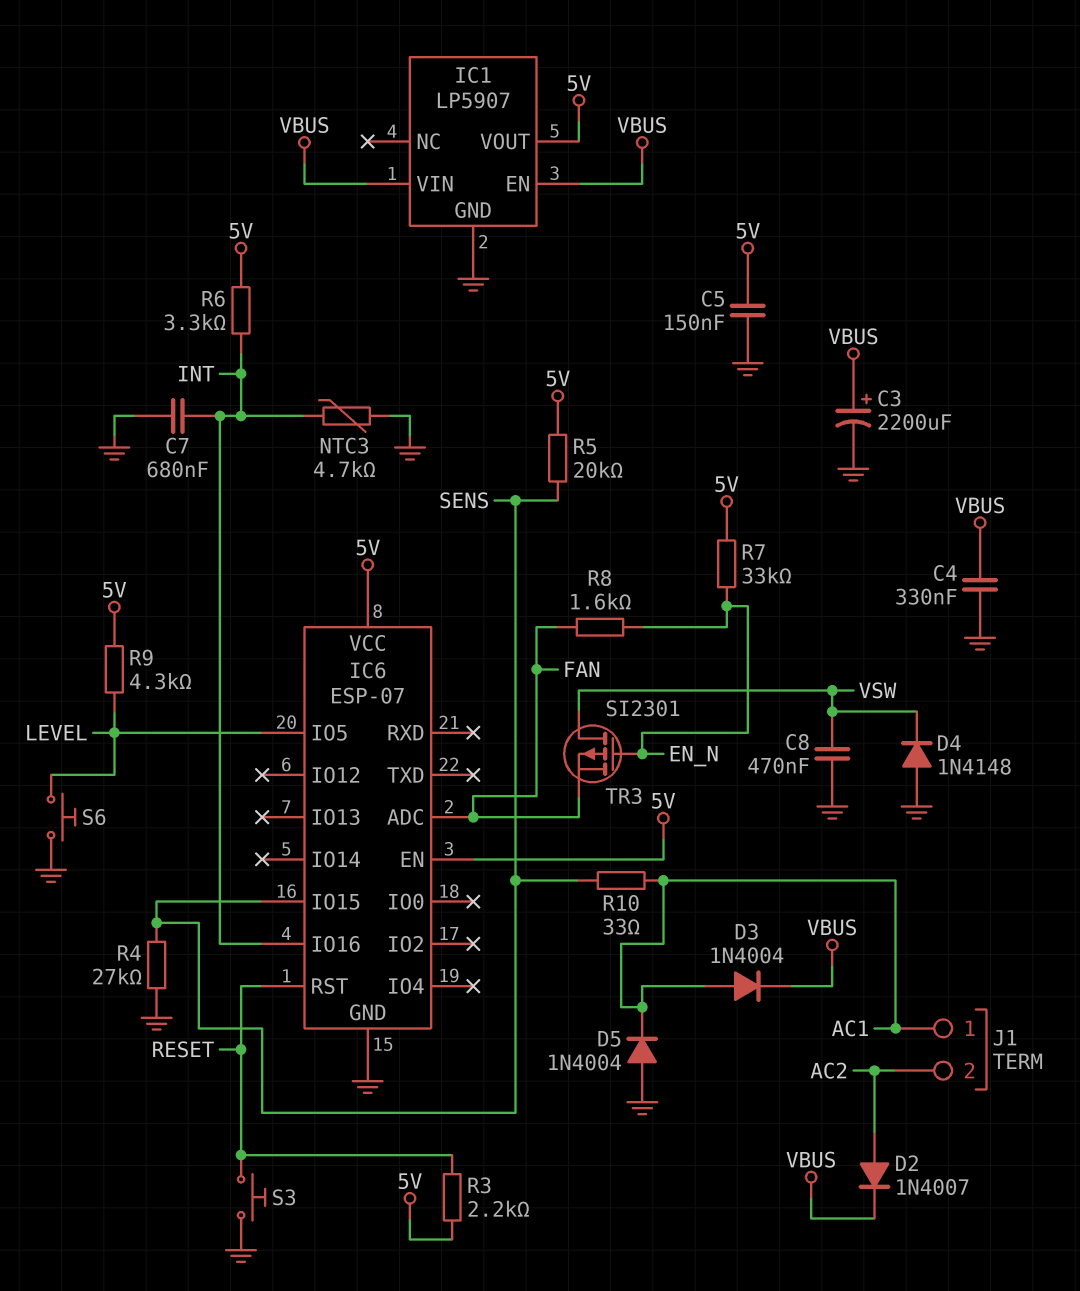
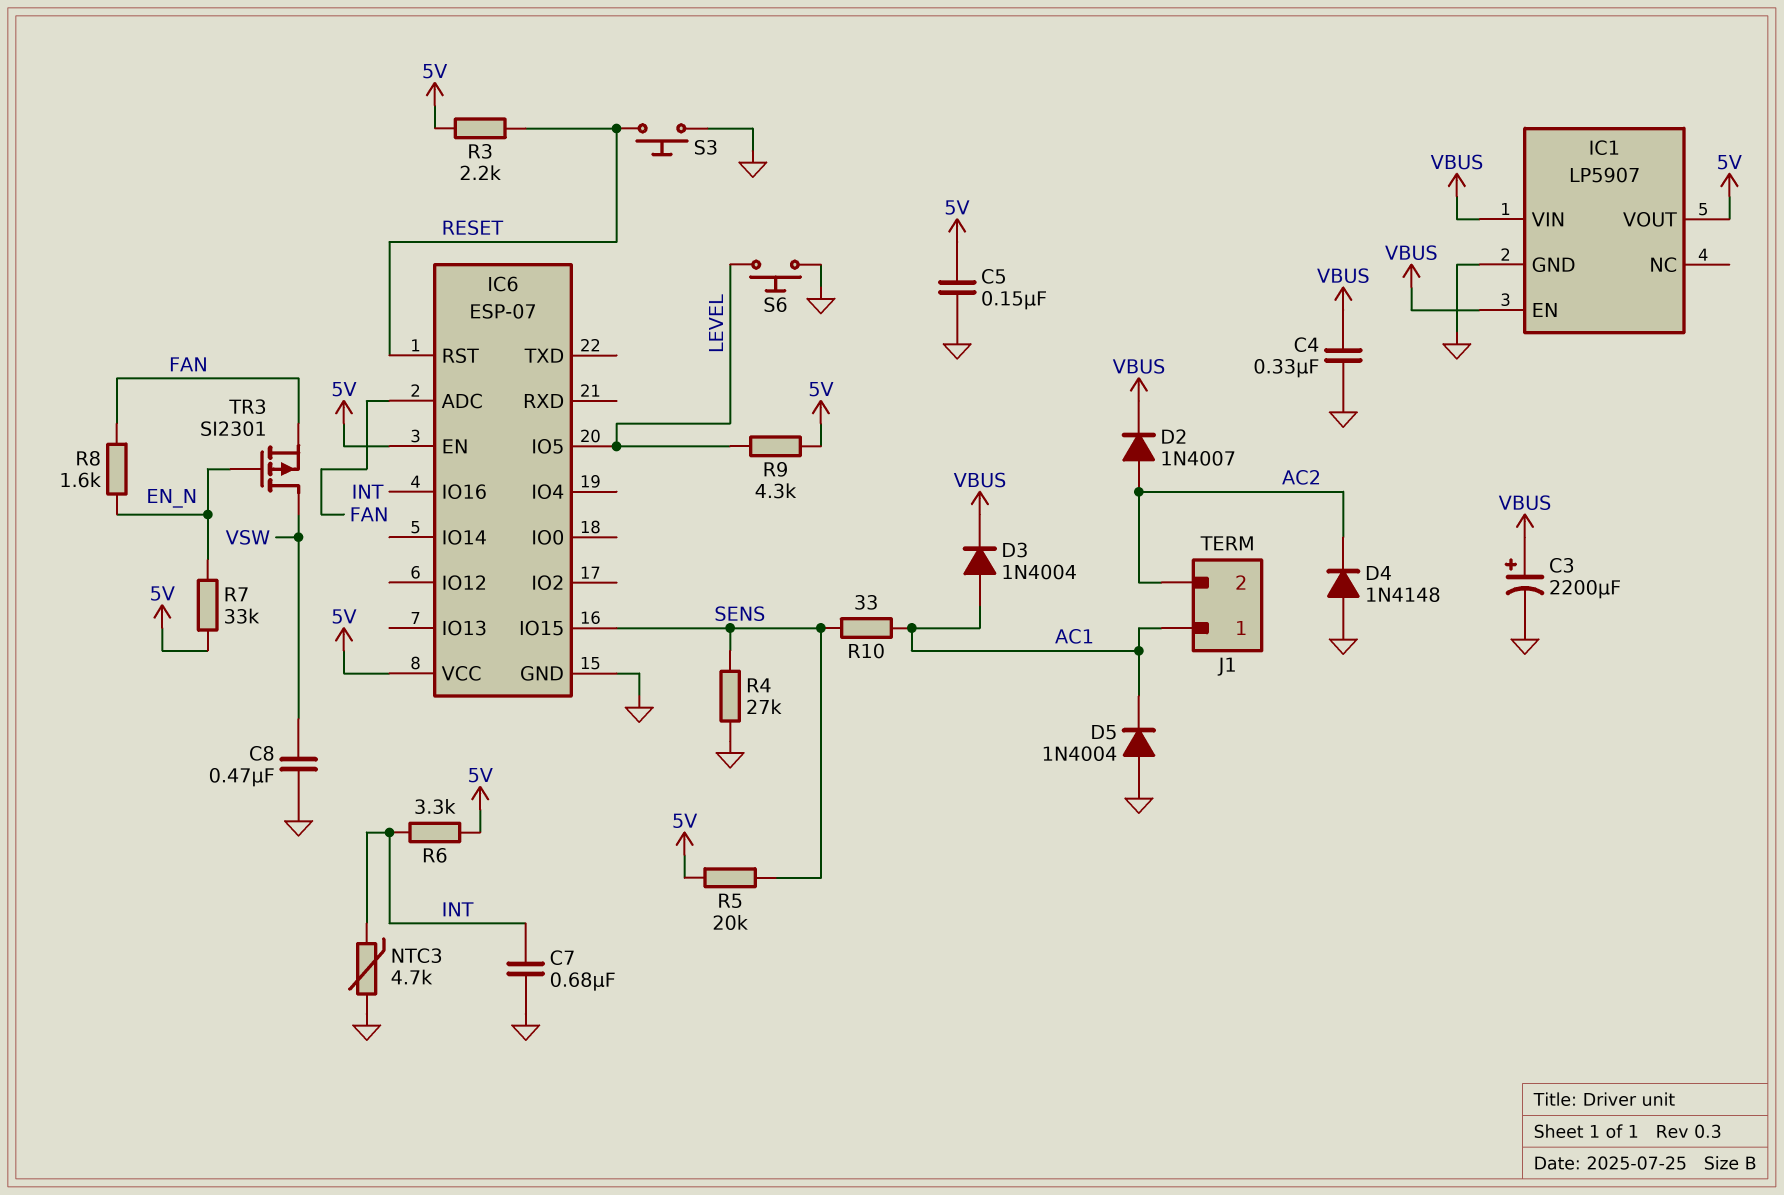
D4: diode 1N4148 (A GND, K VSW) -> diode 1N4148 (A GND, K AC2)

